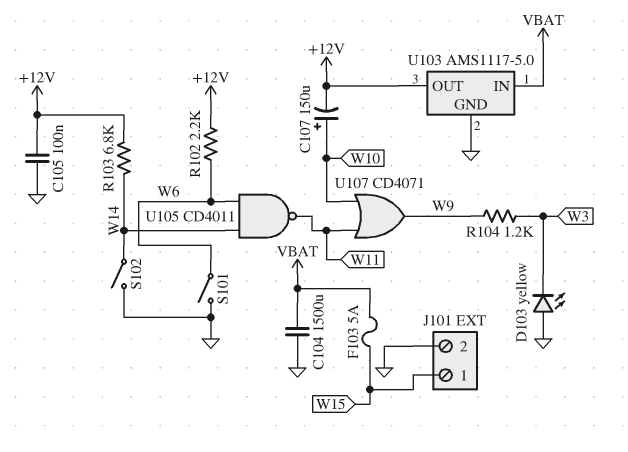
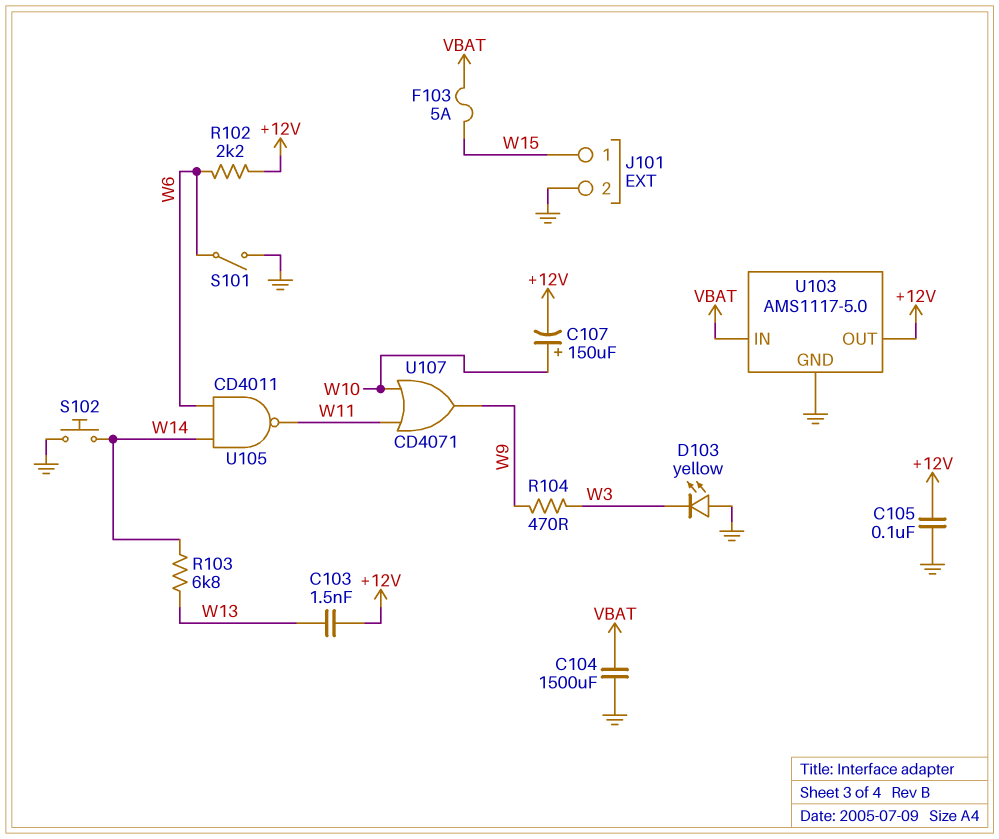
C103: none -> 1.5nF (+12V, W13)
R103: 6.8k (+12V, W14) -> 6.8k (W13, W14)
R104: 1.2k (W3, W9) -> 470 (W3, W9)
S102: switch (GND, W14) -> button (GND, W14)

